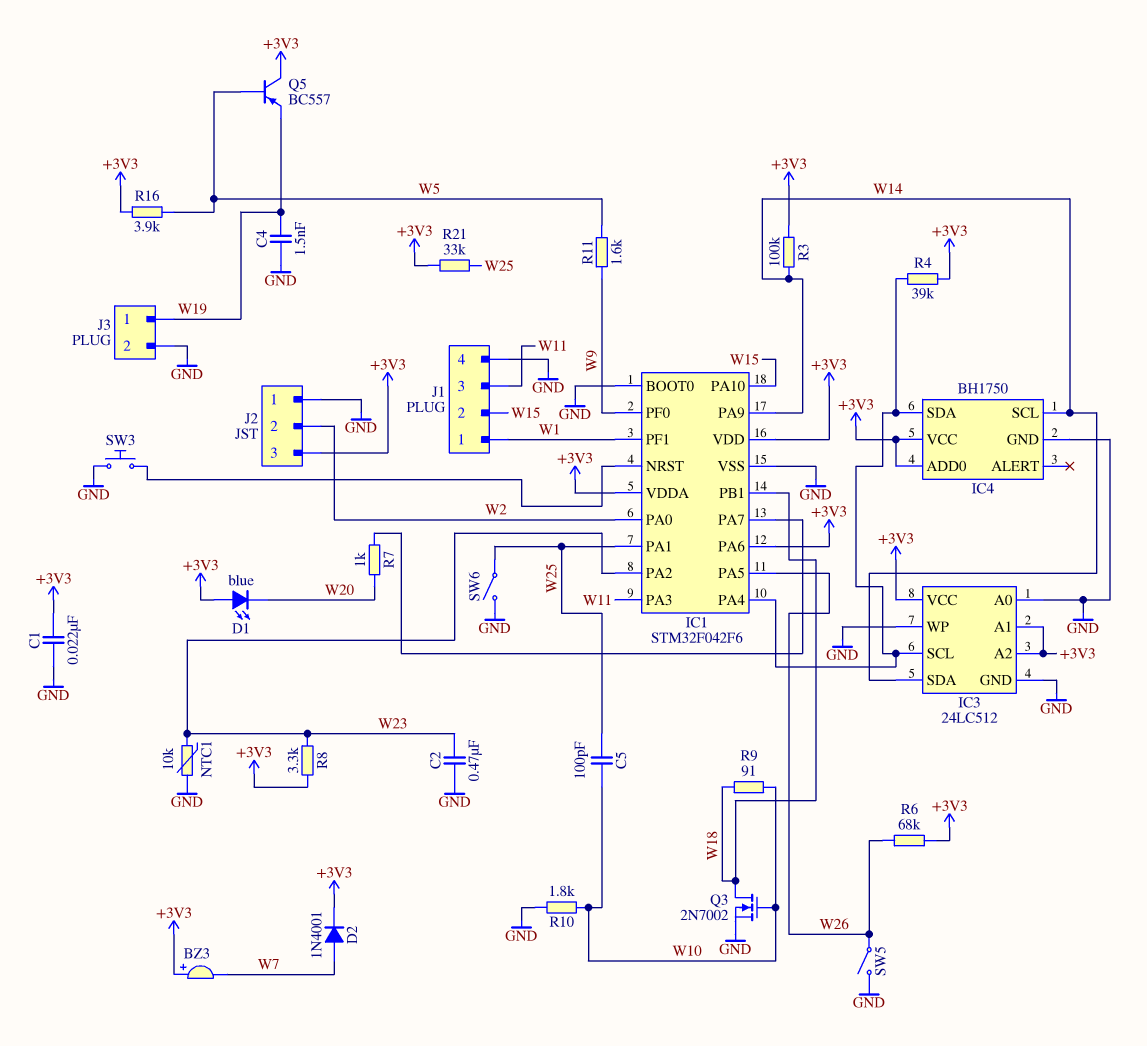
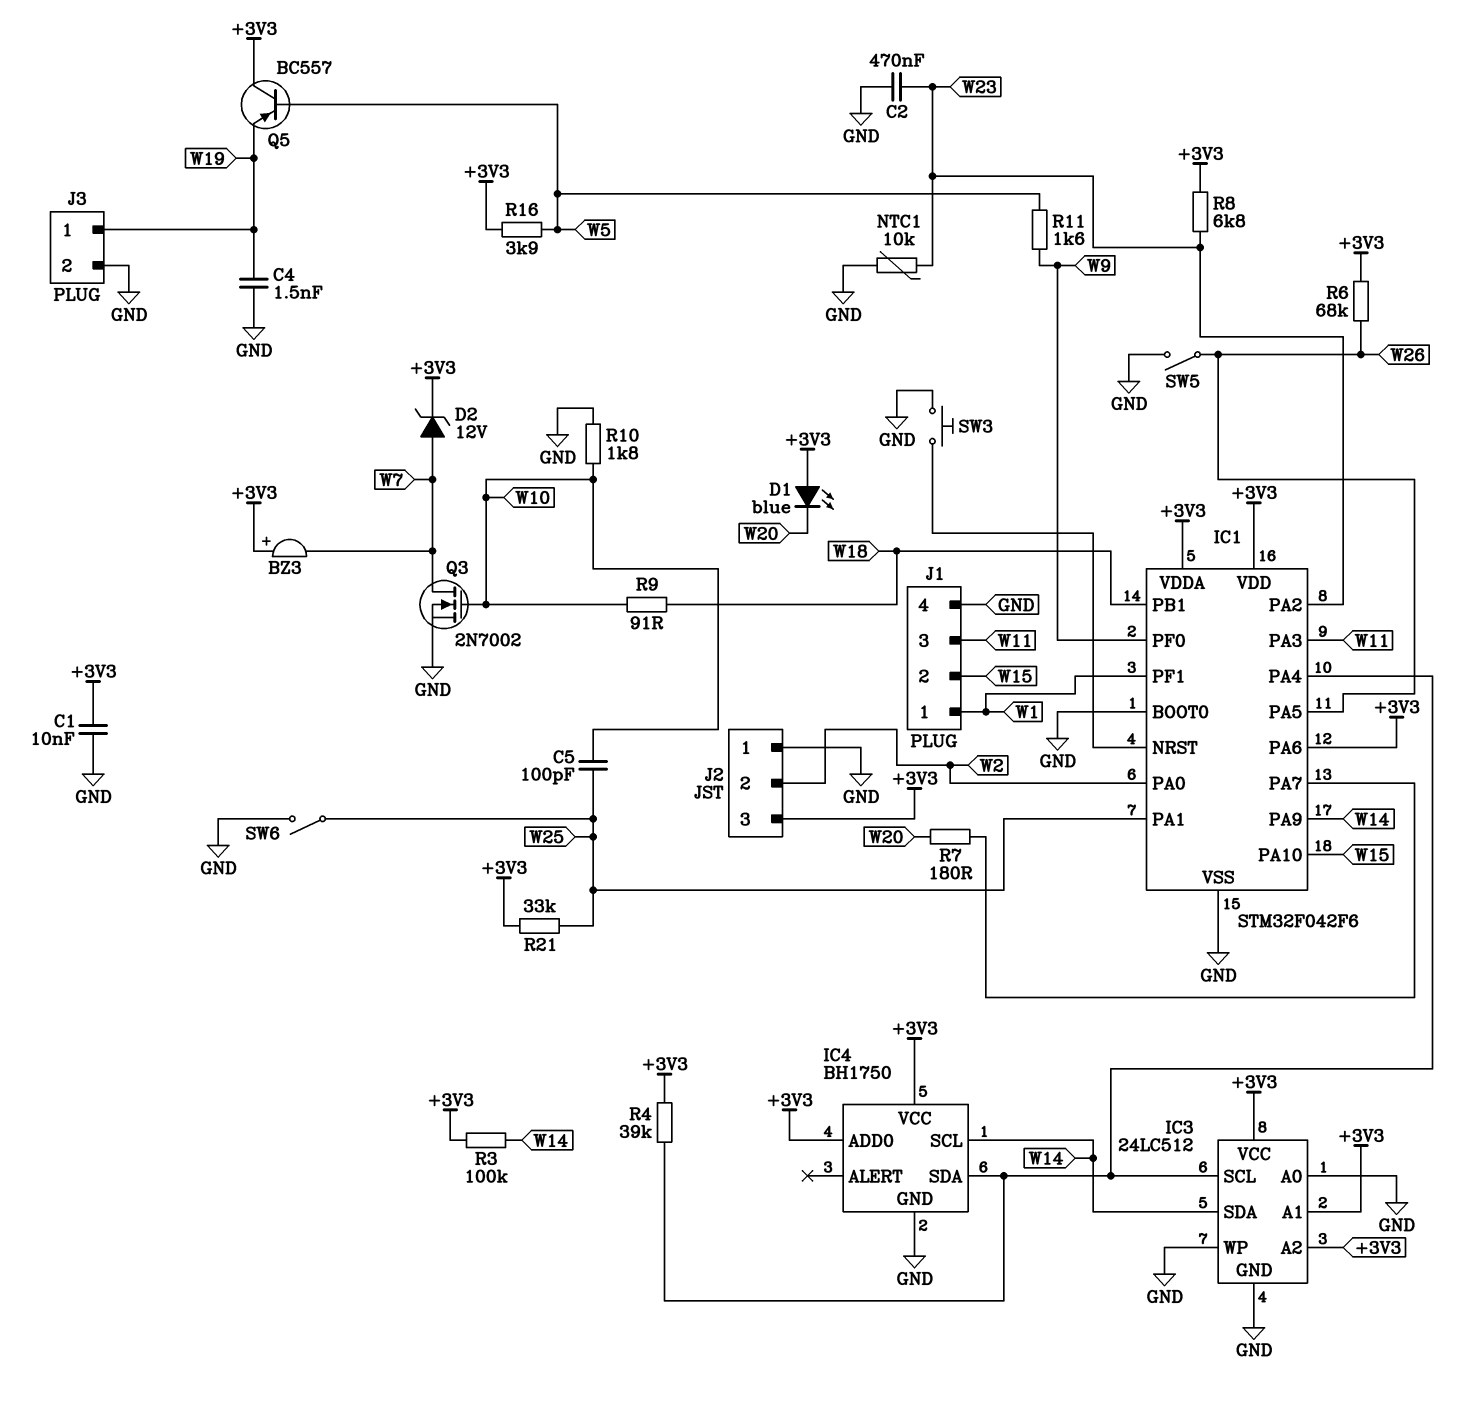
C1: 22nF (+3V3, GND) -> 10nF (+3V3, GND)
D2: diode 1N4001 (A W7, K +3V3) -> zener 12V (A W7, K +3V3)
Q3: NMOS 2N7002 (G W10, D W18, S GND) -> NMOS 2N7002 (G W10, D W7, S GND)
R7: 1k (IC1/PA7, W20) -> 180 (IC1/PA7, W20)
R8: 3.3k (+3V3, W23) -> 6.8k (+3V3, W23)

